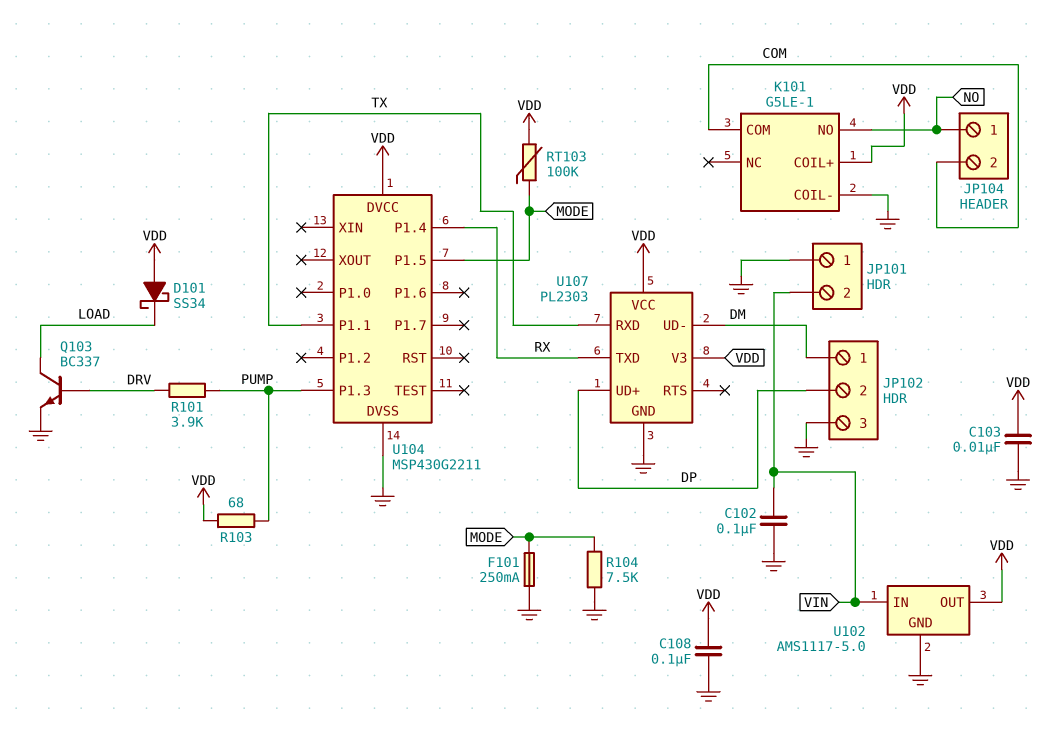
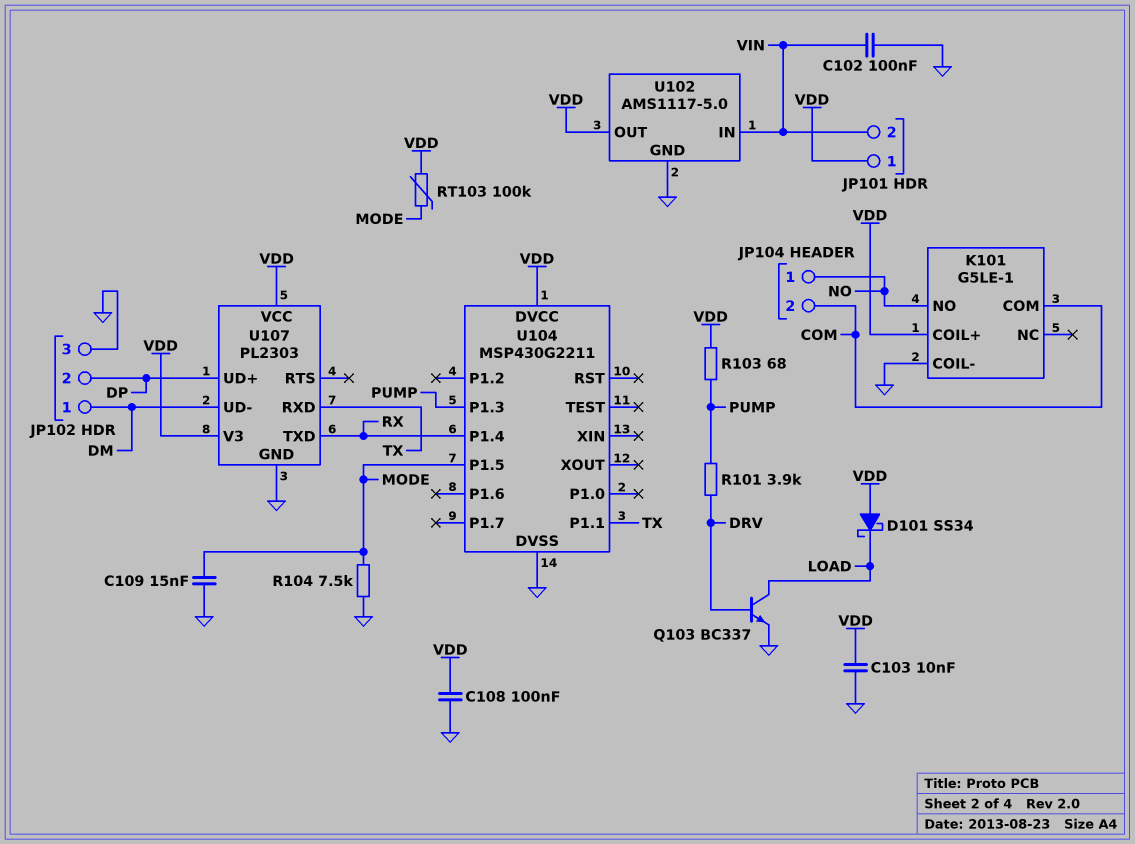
C109: none -> 15nF (GND, MODE)
F101: 250mA (GND, MODE) -> none
JP101 pin 1: GND -> VDD

